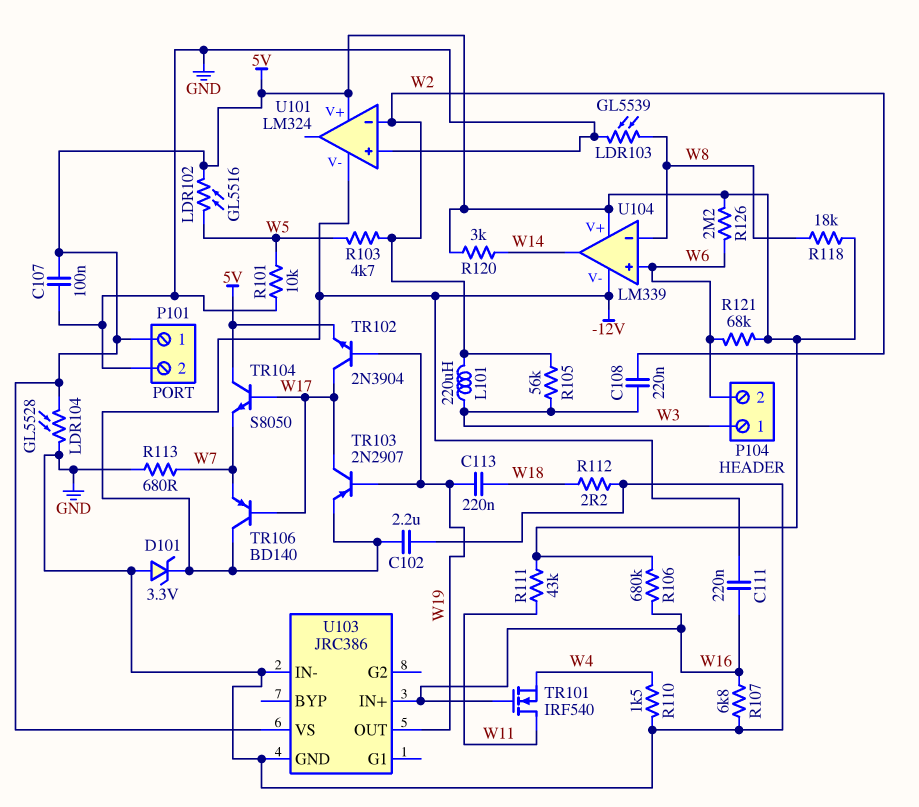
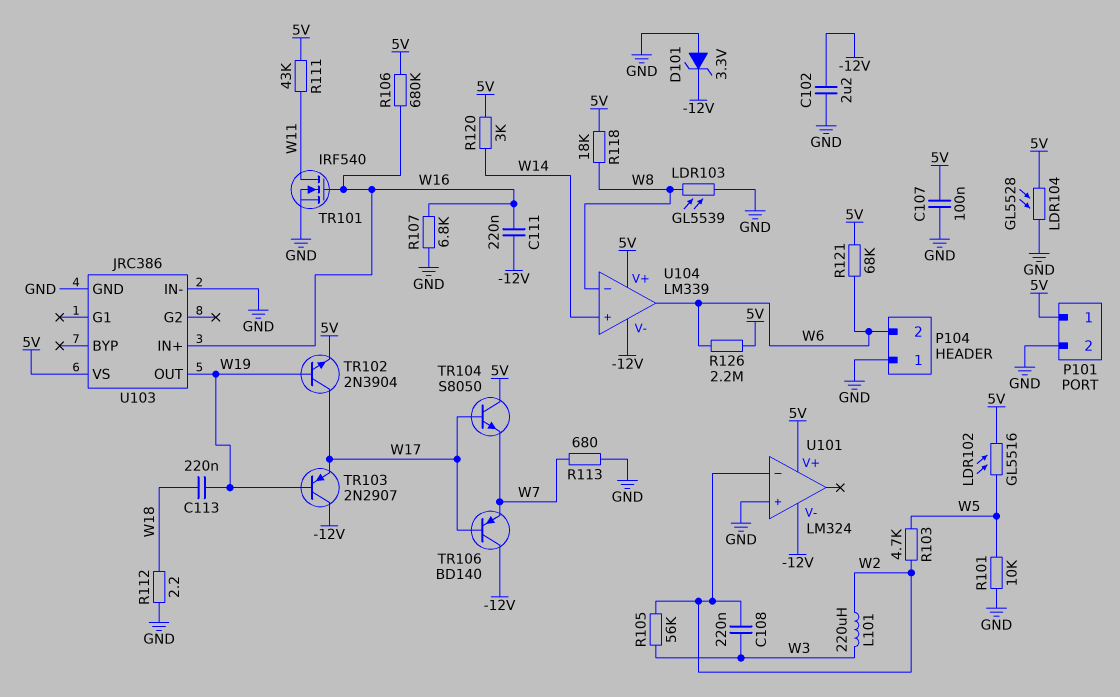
P104 pin 1: W3 -> GND
R110: 1.5k (GND, W4) -> none
TR101: NMOS IRF540 (G W16, D W11, S W4) -> NMOS IRF540 (G W16, D W11, S GND)
TR103: PNP 2N2907 (B W19, C W17, E -12V) -> PNP 2N2907 (B W19, C -12V, E W17)
U104 pin in+: W6 -> W14
U104 pin out: W14 -> W6

